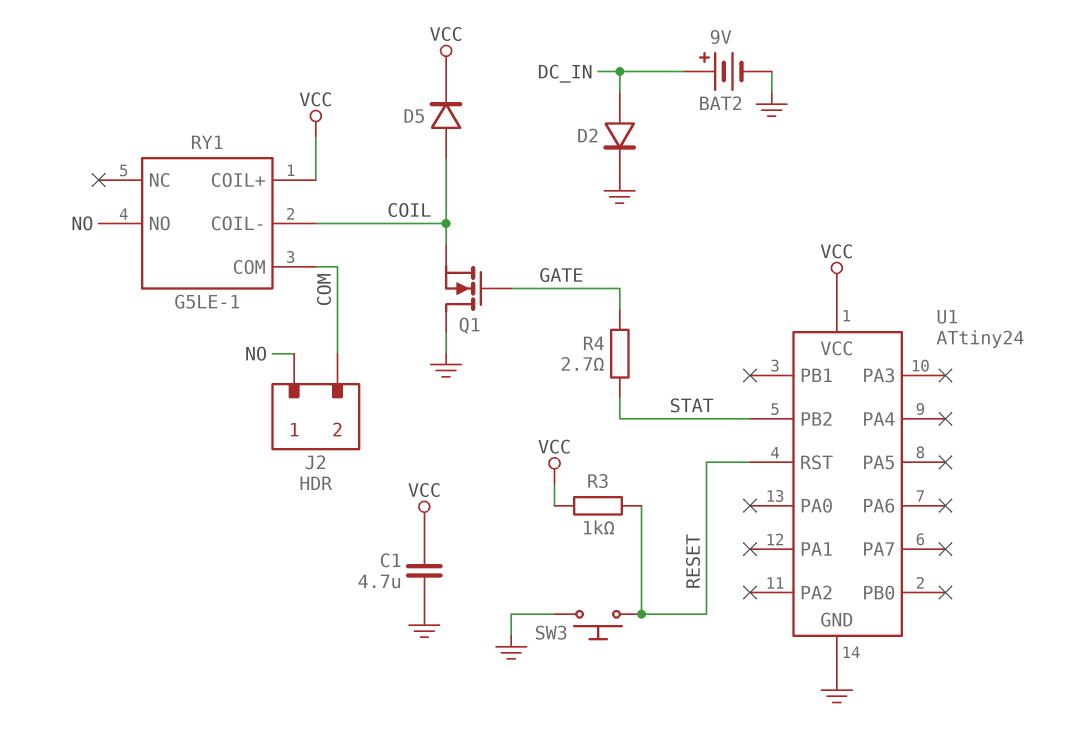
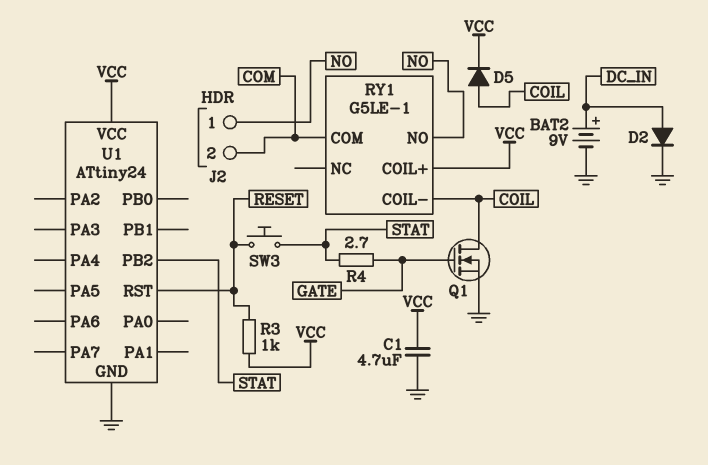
Q1: NMOS (G GATE, D GND, S COIL) -> NMOS (G GATE, D COIL, S GND)
SW3: button (GND, RESET) -> button (RESET, STAT)

